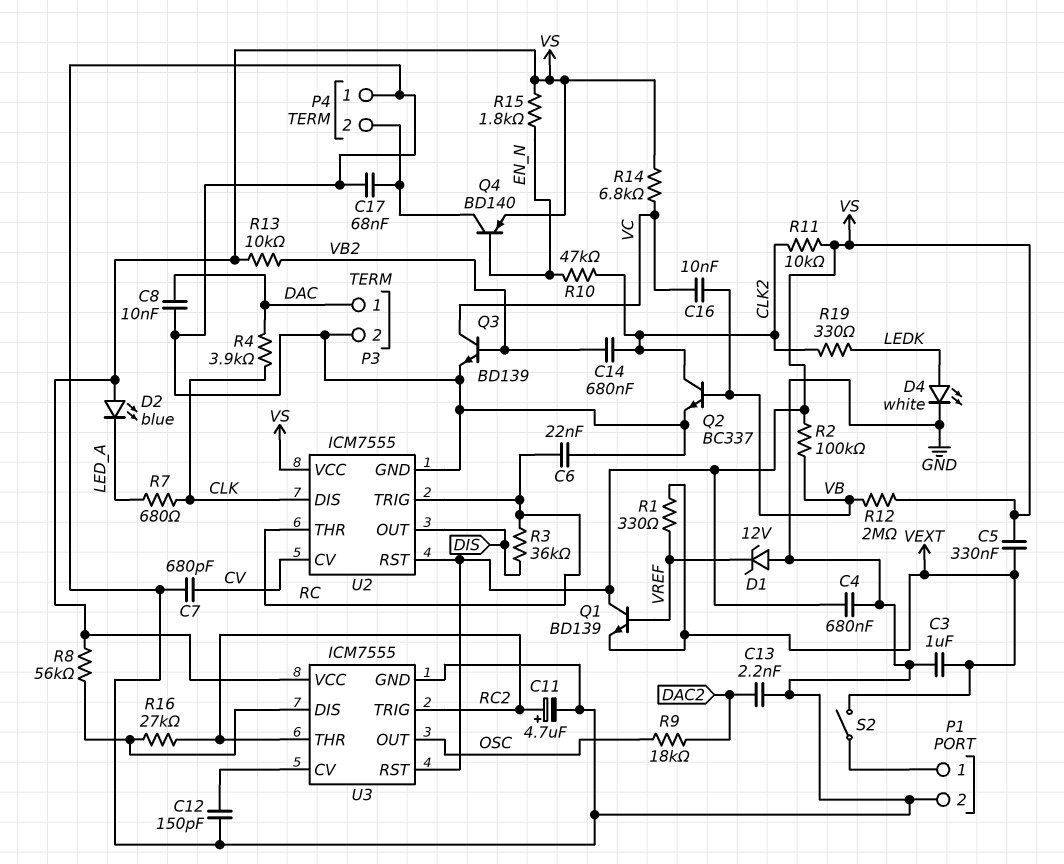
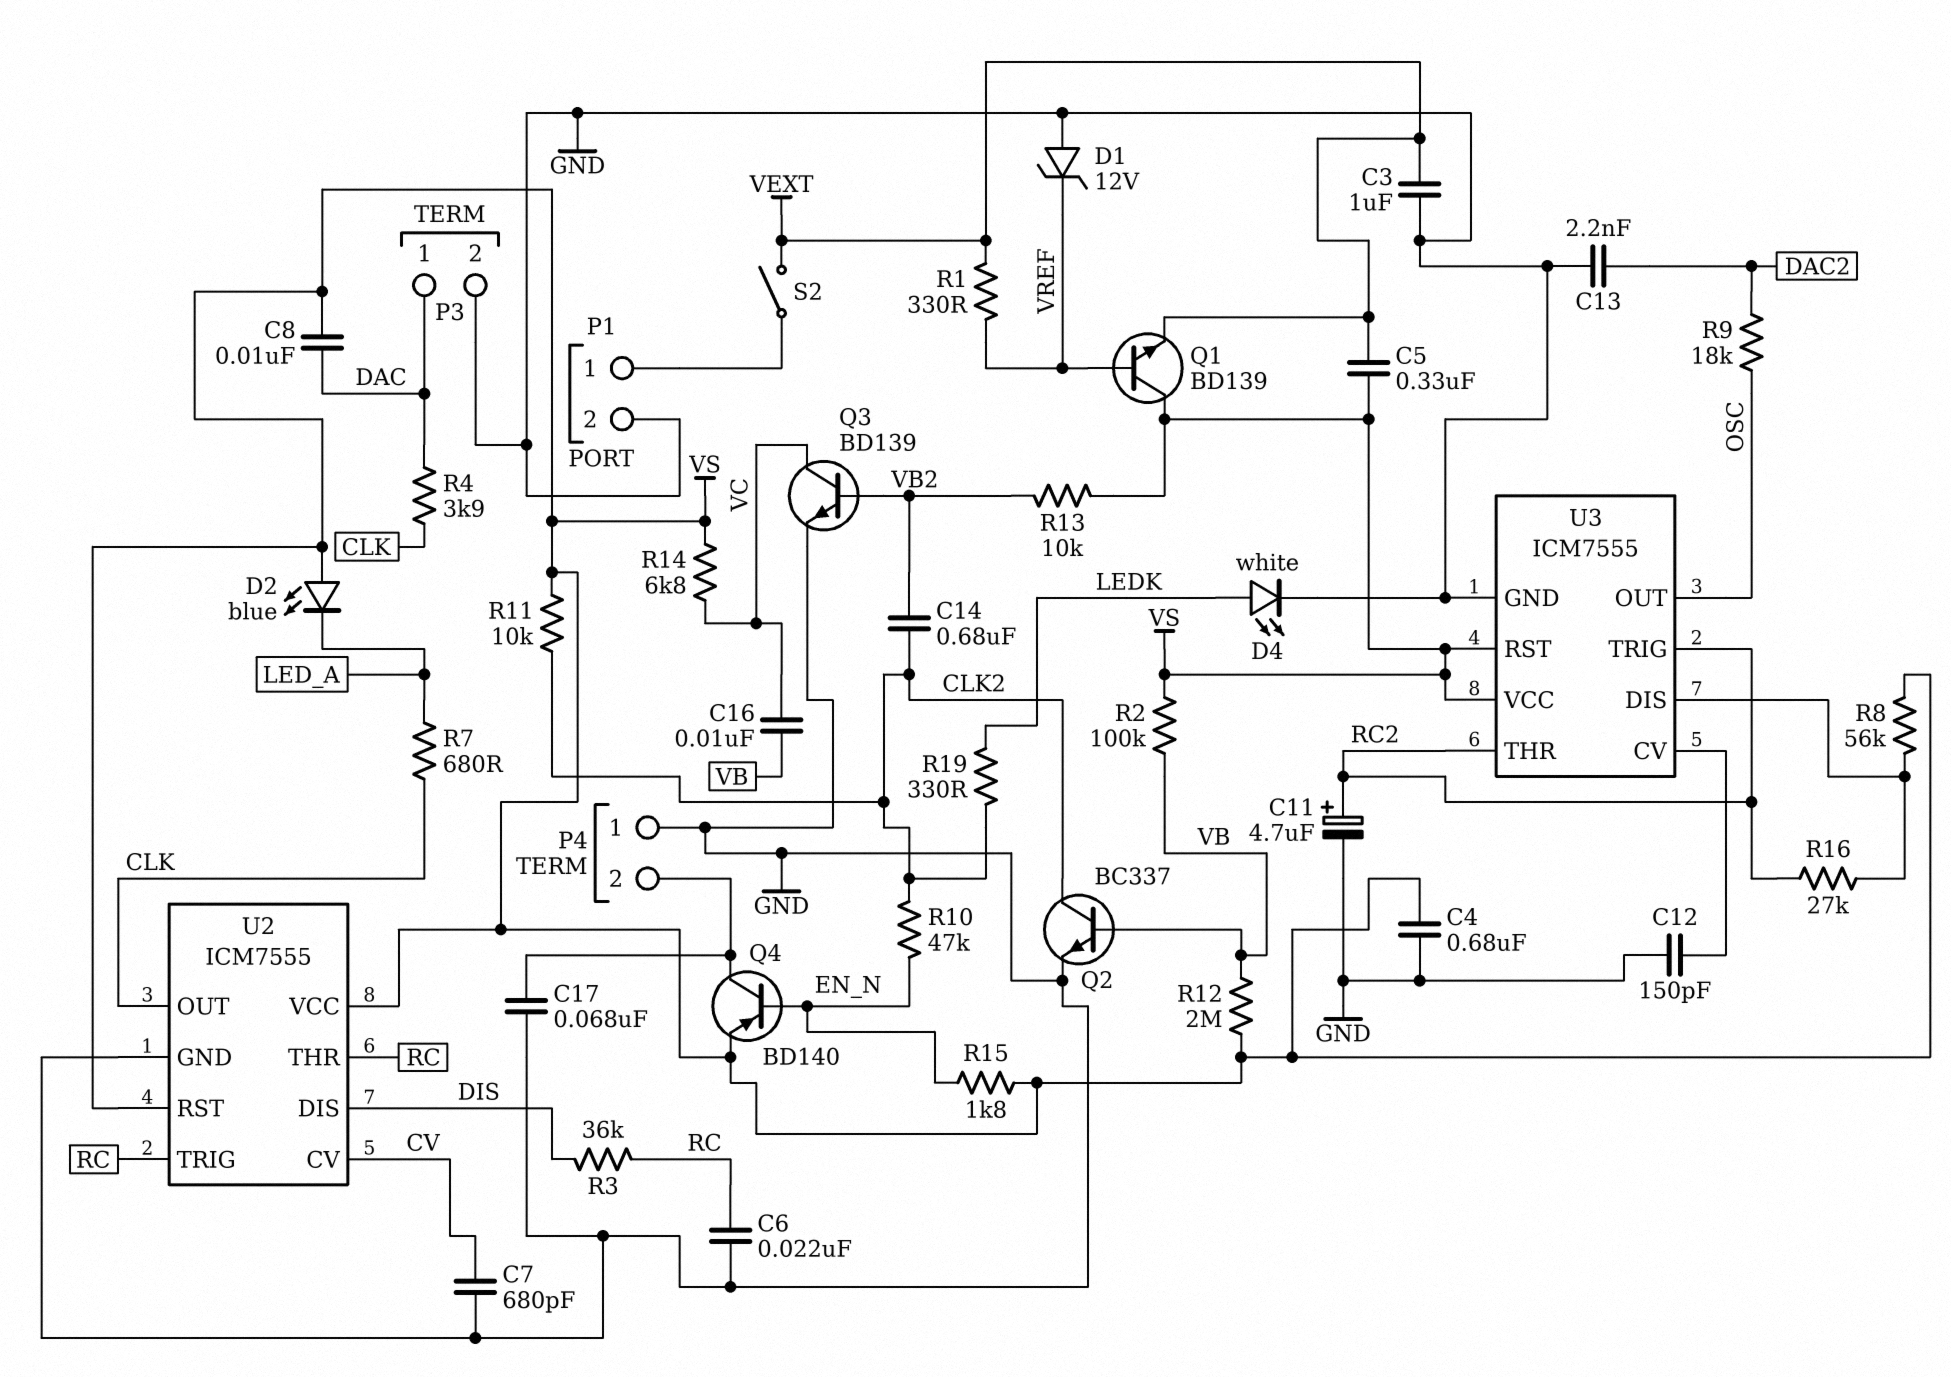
C8: 10nF (DAC, GND) -> 10nF (DAC, VS)
U2 pin DIS: CLK -> DIS
U2 pin OUT: DIS -> CLK

